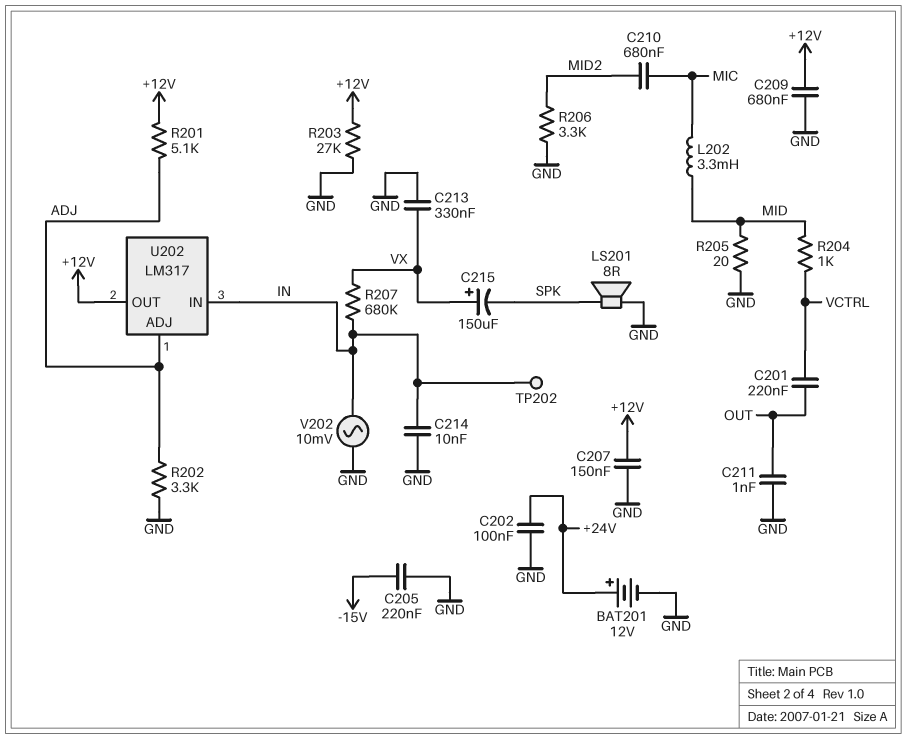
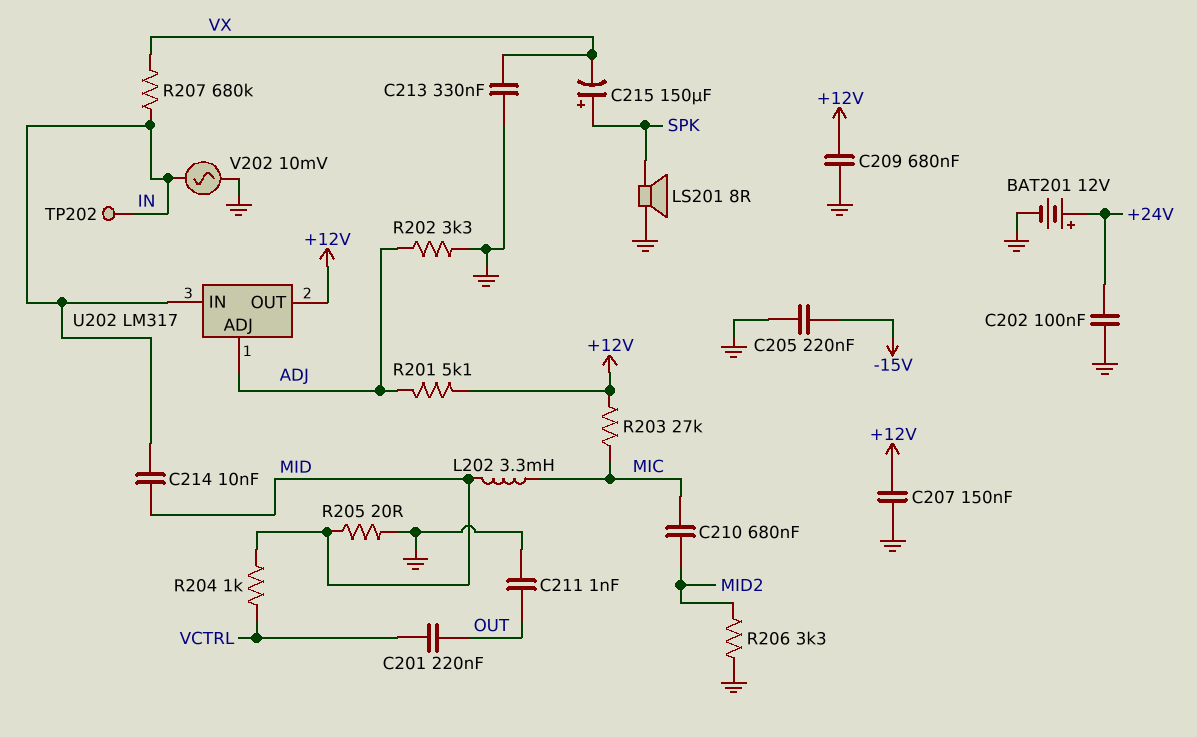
C214: 10nF (GND, IN) -> 10nF (IN, MID)
C215: 150uF (plus VX, minus SPK) -> 150uF (plus SPK, minus VX)
R203: 27k (+12V, GND) -> 27k (+12V, MIC)

